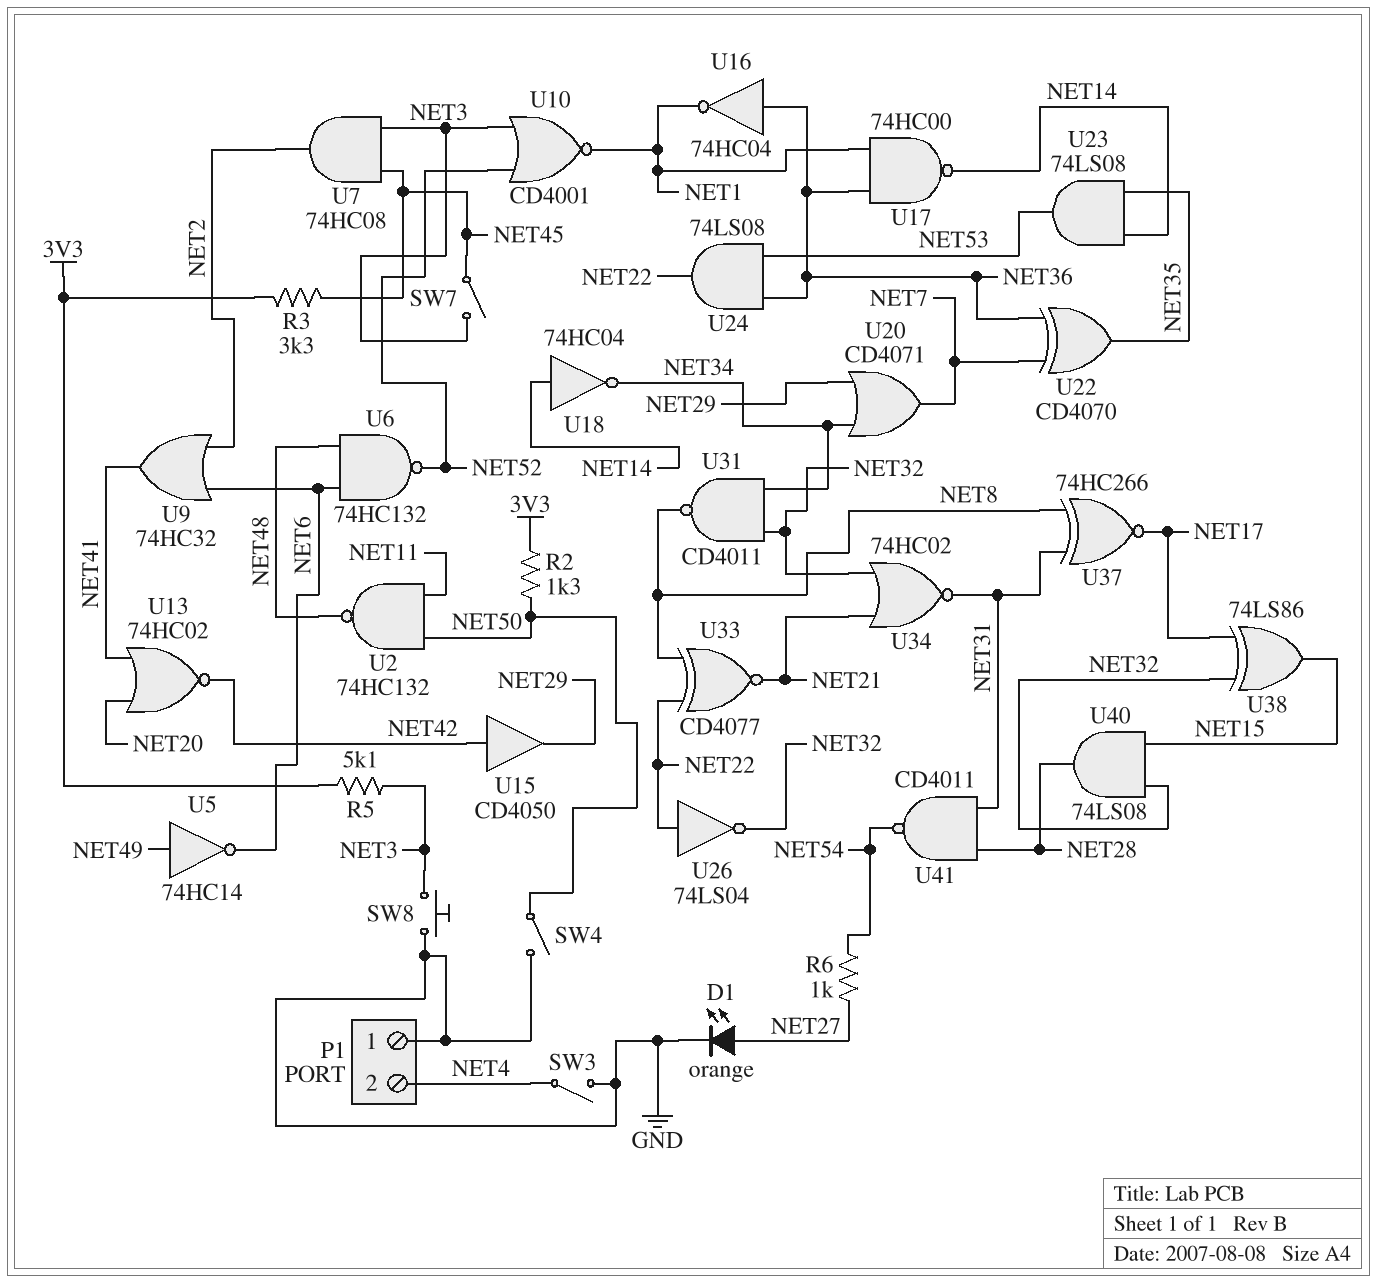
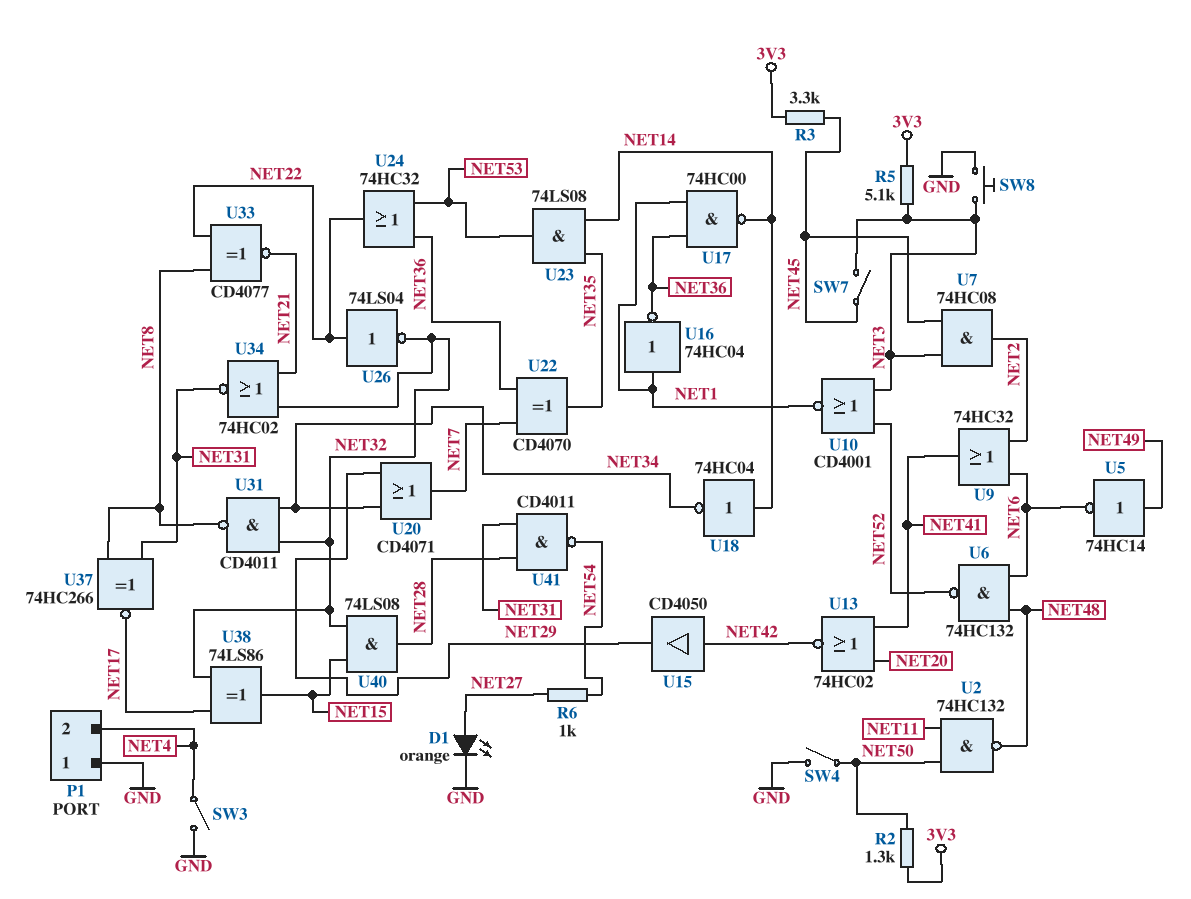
U16: NOT 74HC04 (in NET36, out NET1) -> NOT 74HC04 (in NET1, out NET36)
U24: AND 74LS08 (in NET36, in NET53, out NET22) -> OR 74HC32 (in NET36, in NET53, out NET22)

